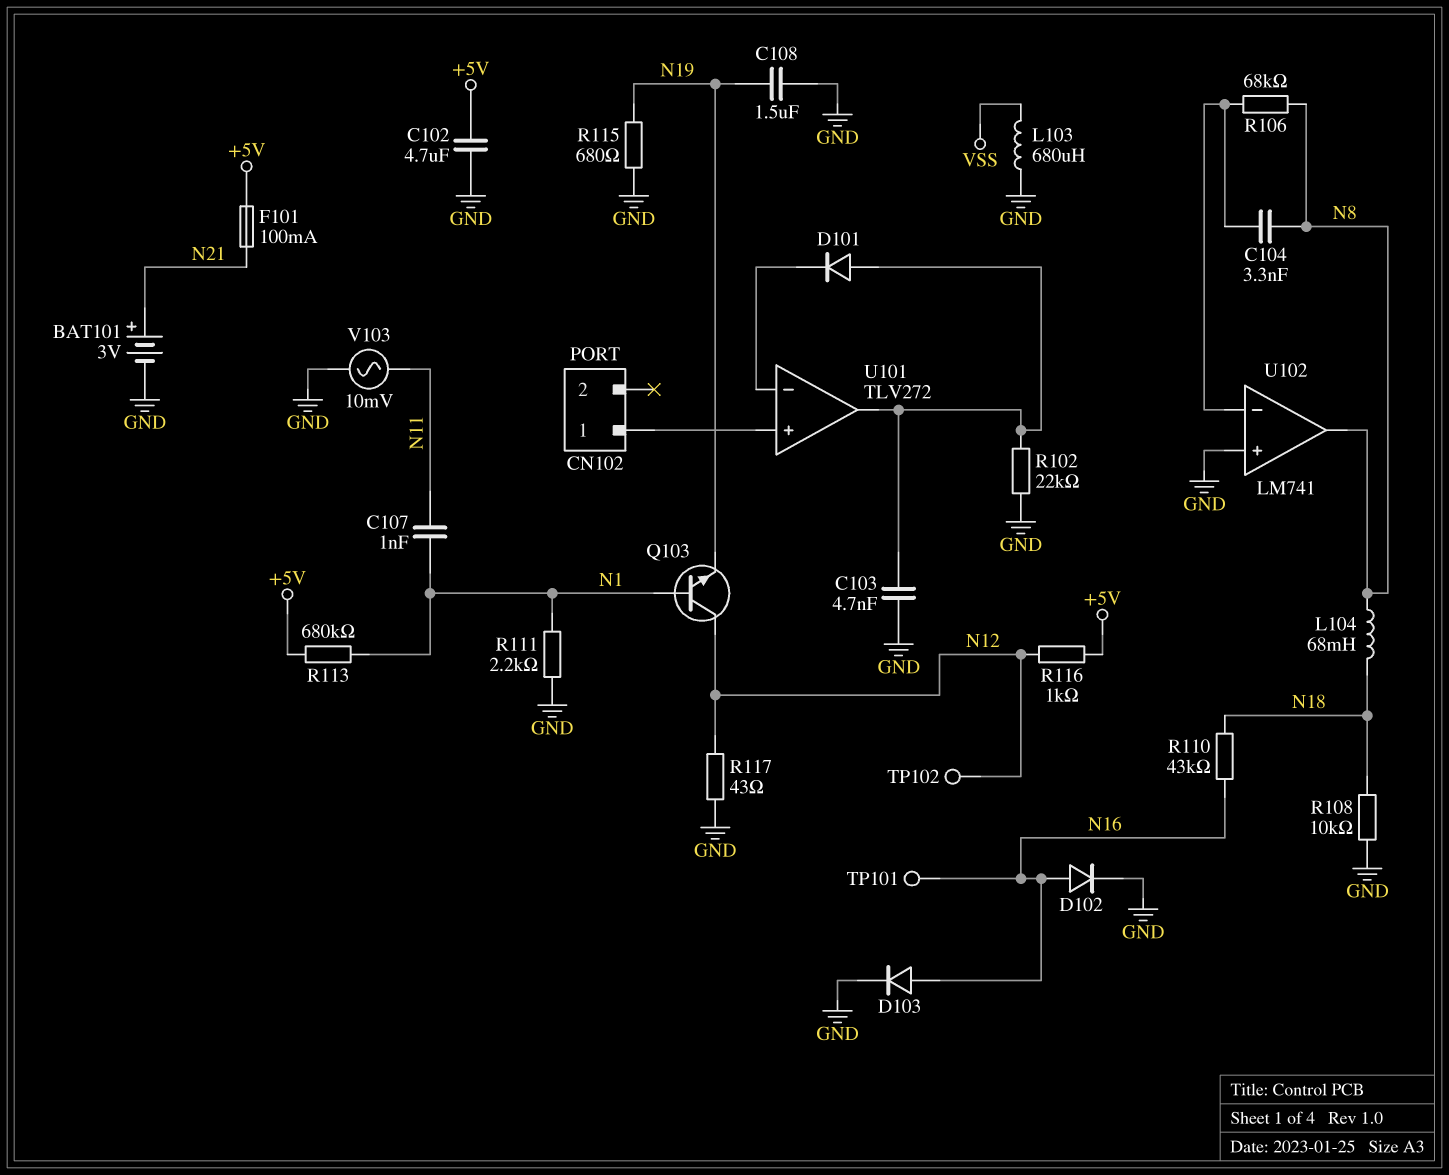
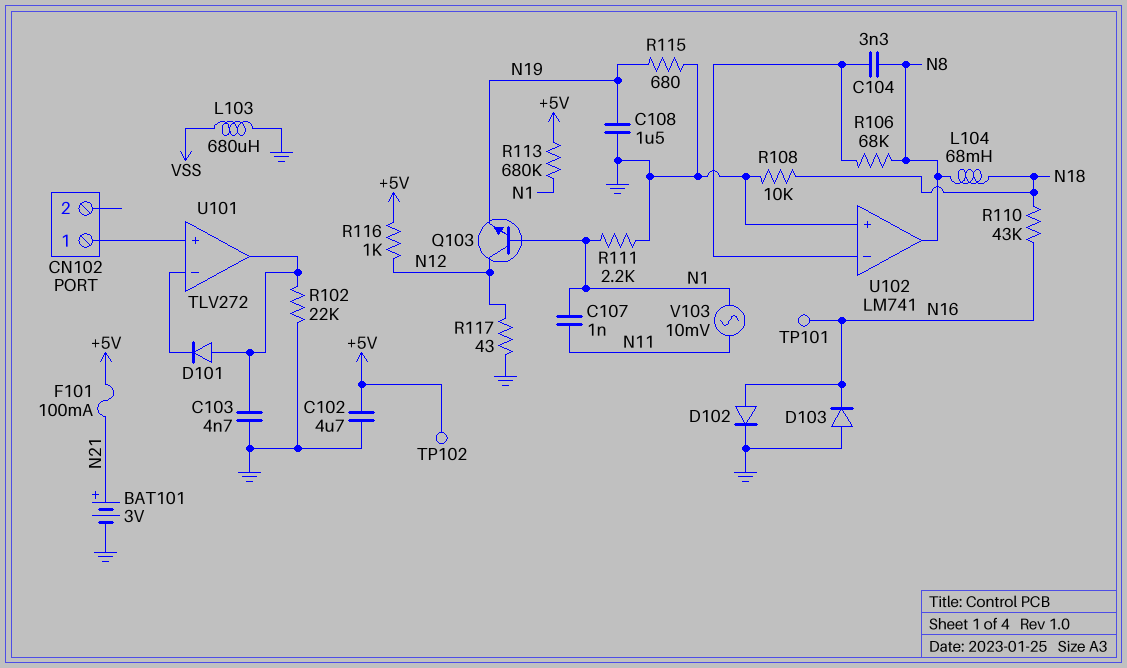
D103: diode (A N16, K GND) -> diode (A GND, K N16)
TP102: test point (N12) -> test point (+5V)
V103: AC 10mV (GND, N11) -> AC 10mV (N1, N11)

